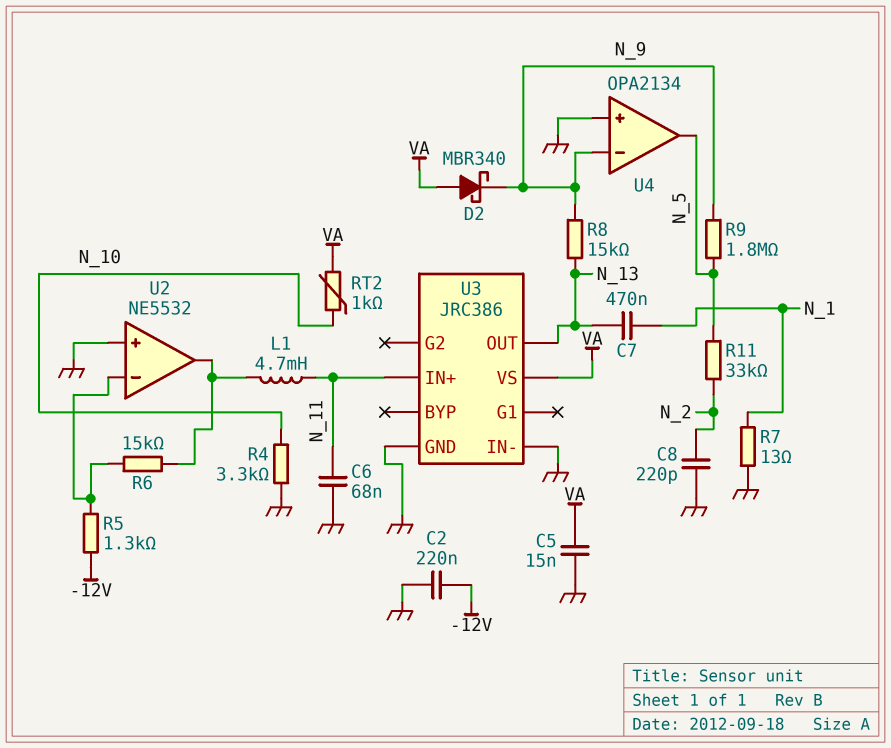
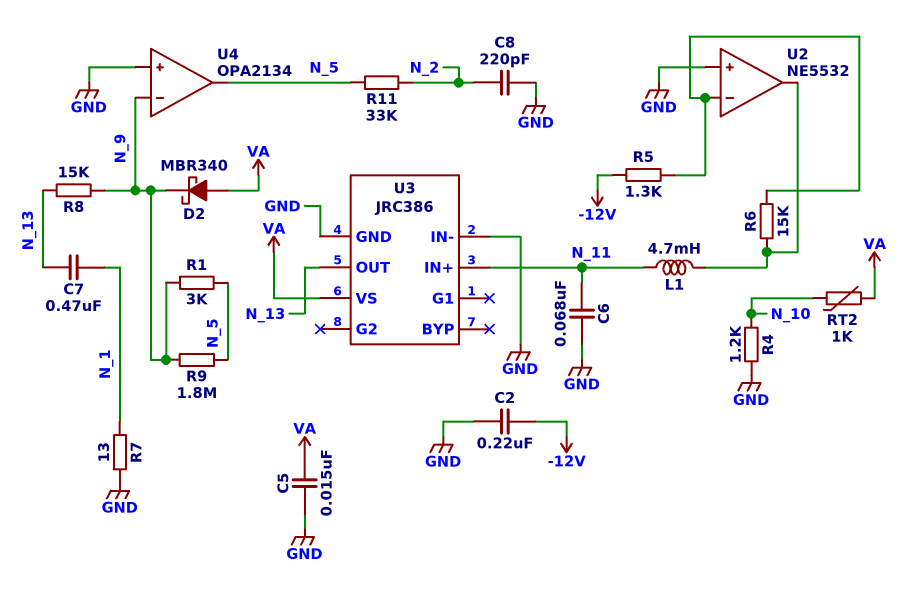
R1: none -> 3k (N_5, N_9)
R4: 3.3k (GND, N_10) -> 1.2k (GND, N_10)

